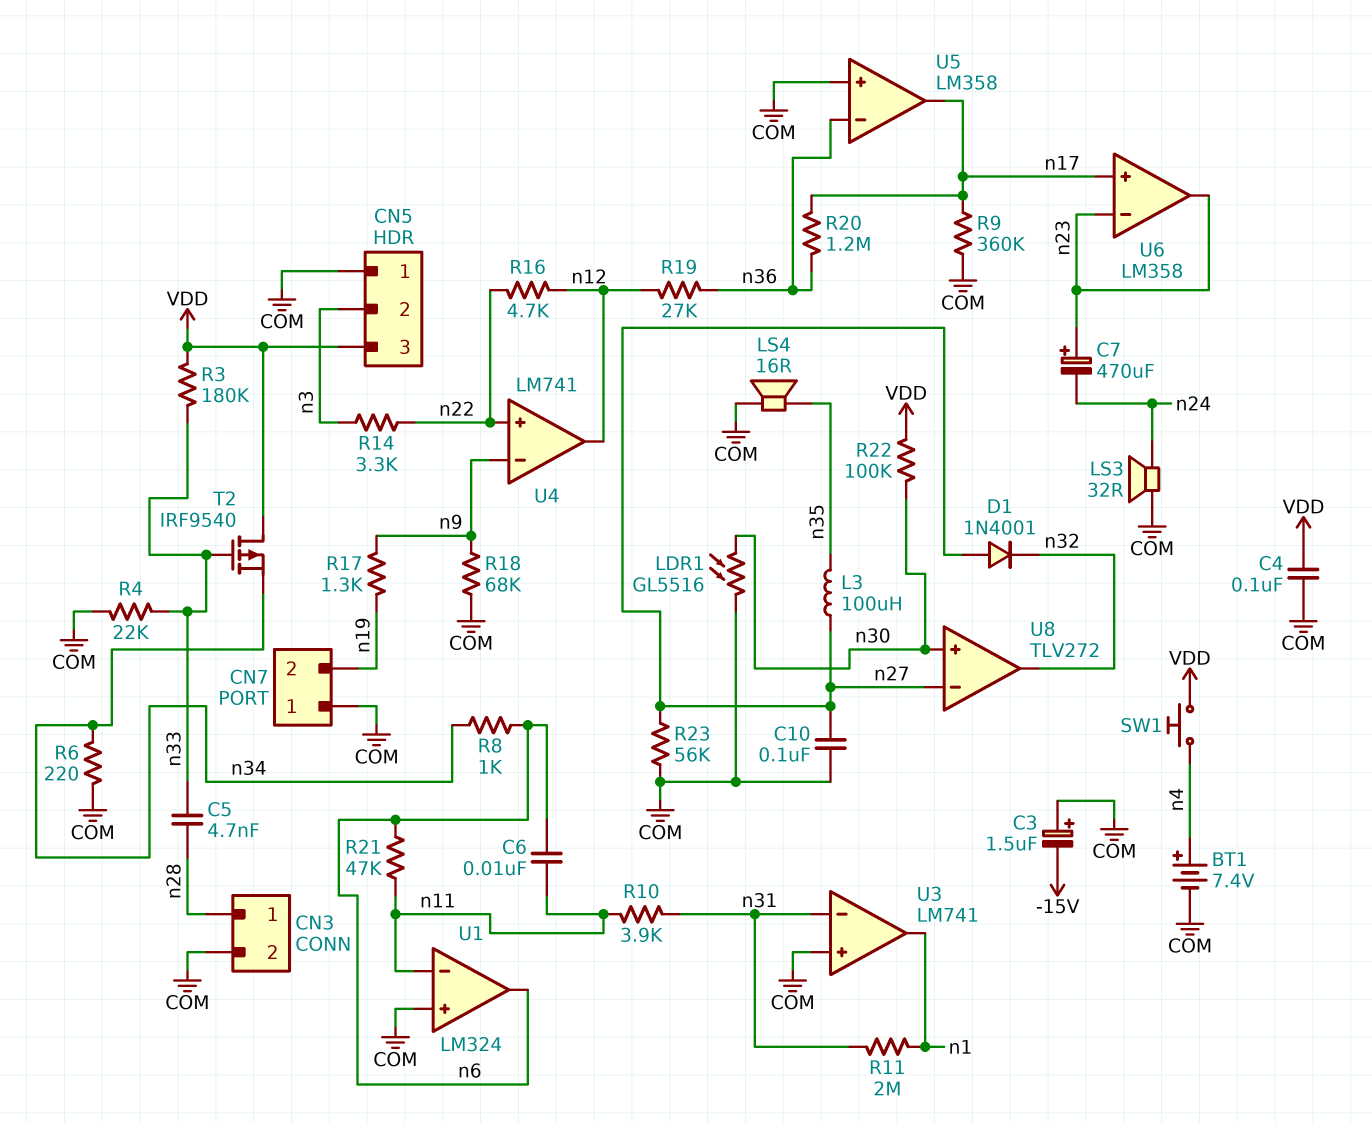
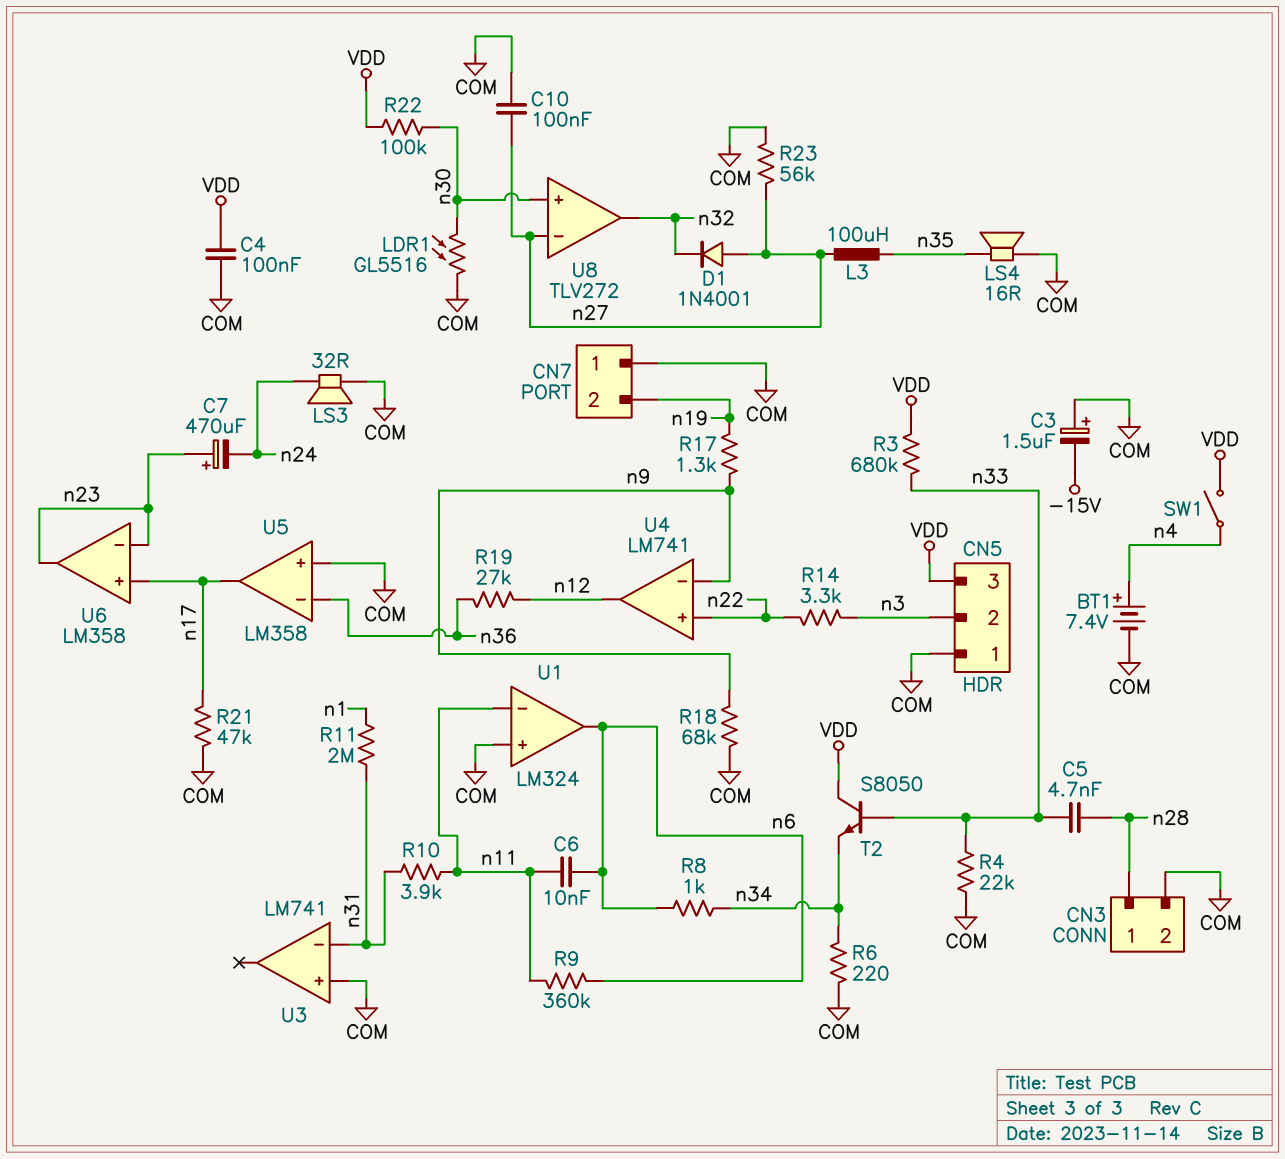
R3: 180k (VDD, n33) -> 680k (VDD, n33)
R9: 360k (COM, n17) -> 360k (n6, n11)
R16: 4.7k (n12, n22) -> none
R20: 1.2M (n17, n36) -> none
R21: 47k (n6, n11) -> 47k (COM, n17)
SW1: button (VDD, n4) -> switch (VDD, n4)
T2: PMOS IRF9540 (G n33, D VDD, S n34) -> NPN S8050 (B n33, C VDD, E n34)
U3 pin out: n1 -> none

